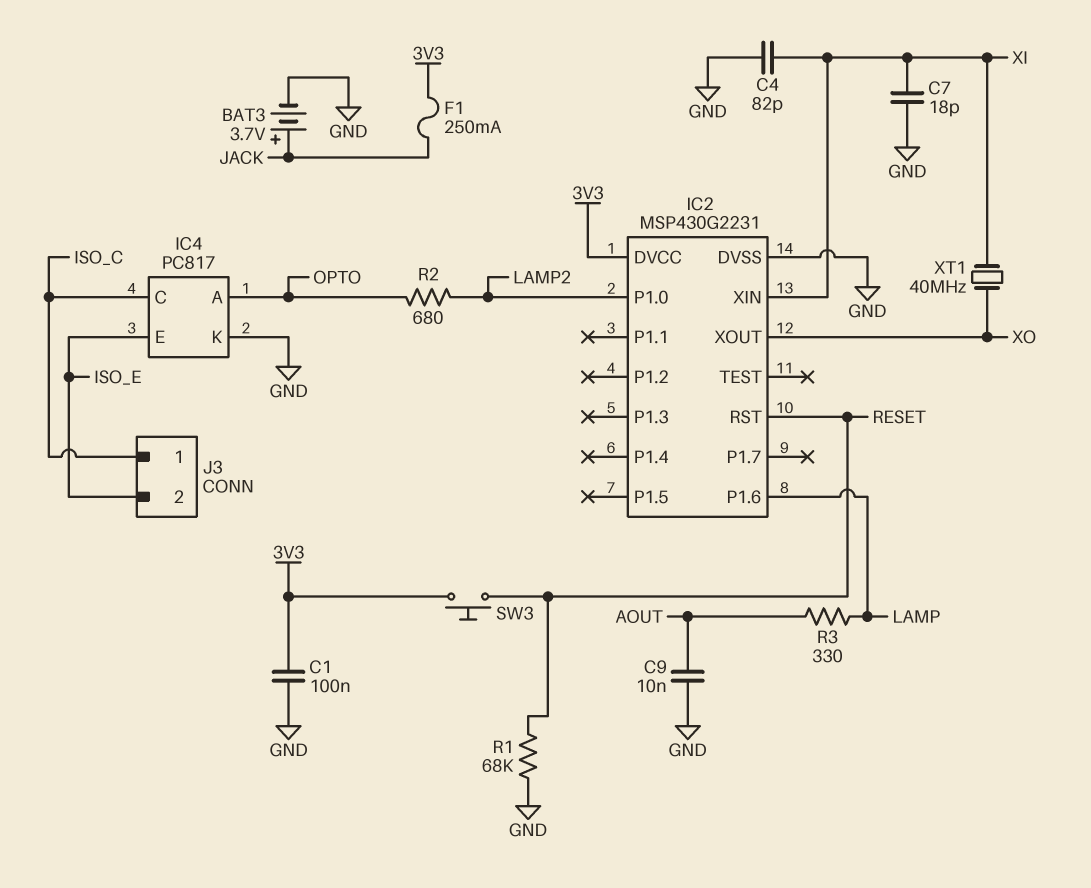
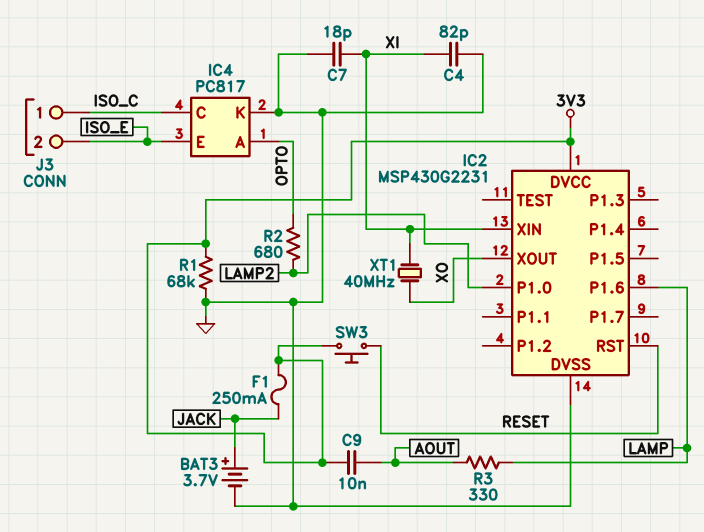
C1: 100nF (3V3, GND) -> none
C9: 10nF (AOUT, GND) -> 10nF (3V3, AOUT)
R1: 68k (GND, RESET) -> 68k (3V3, GND)

